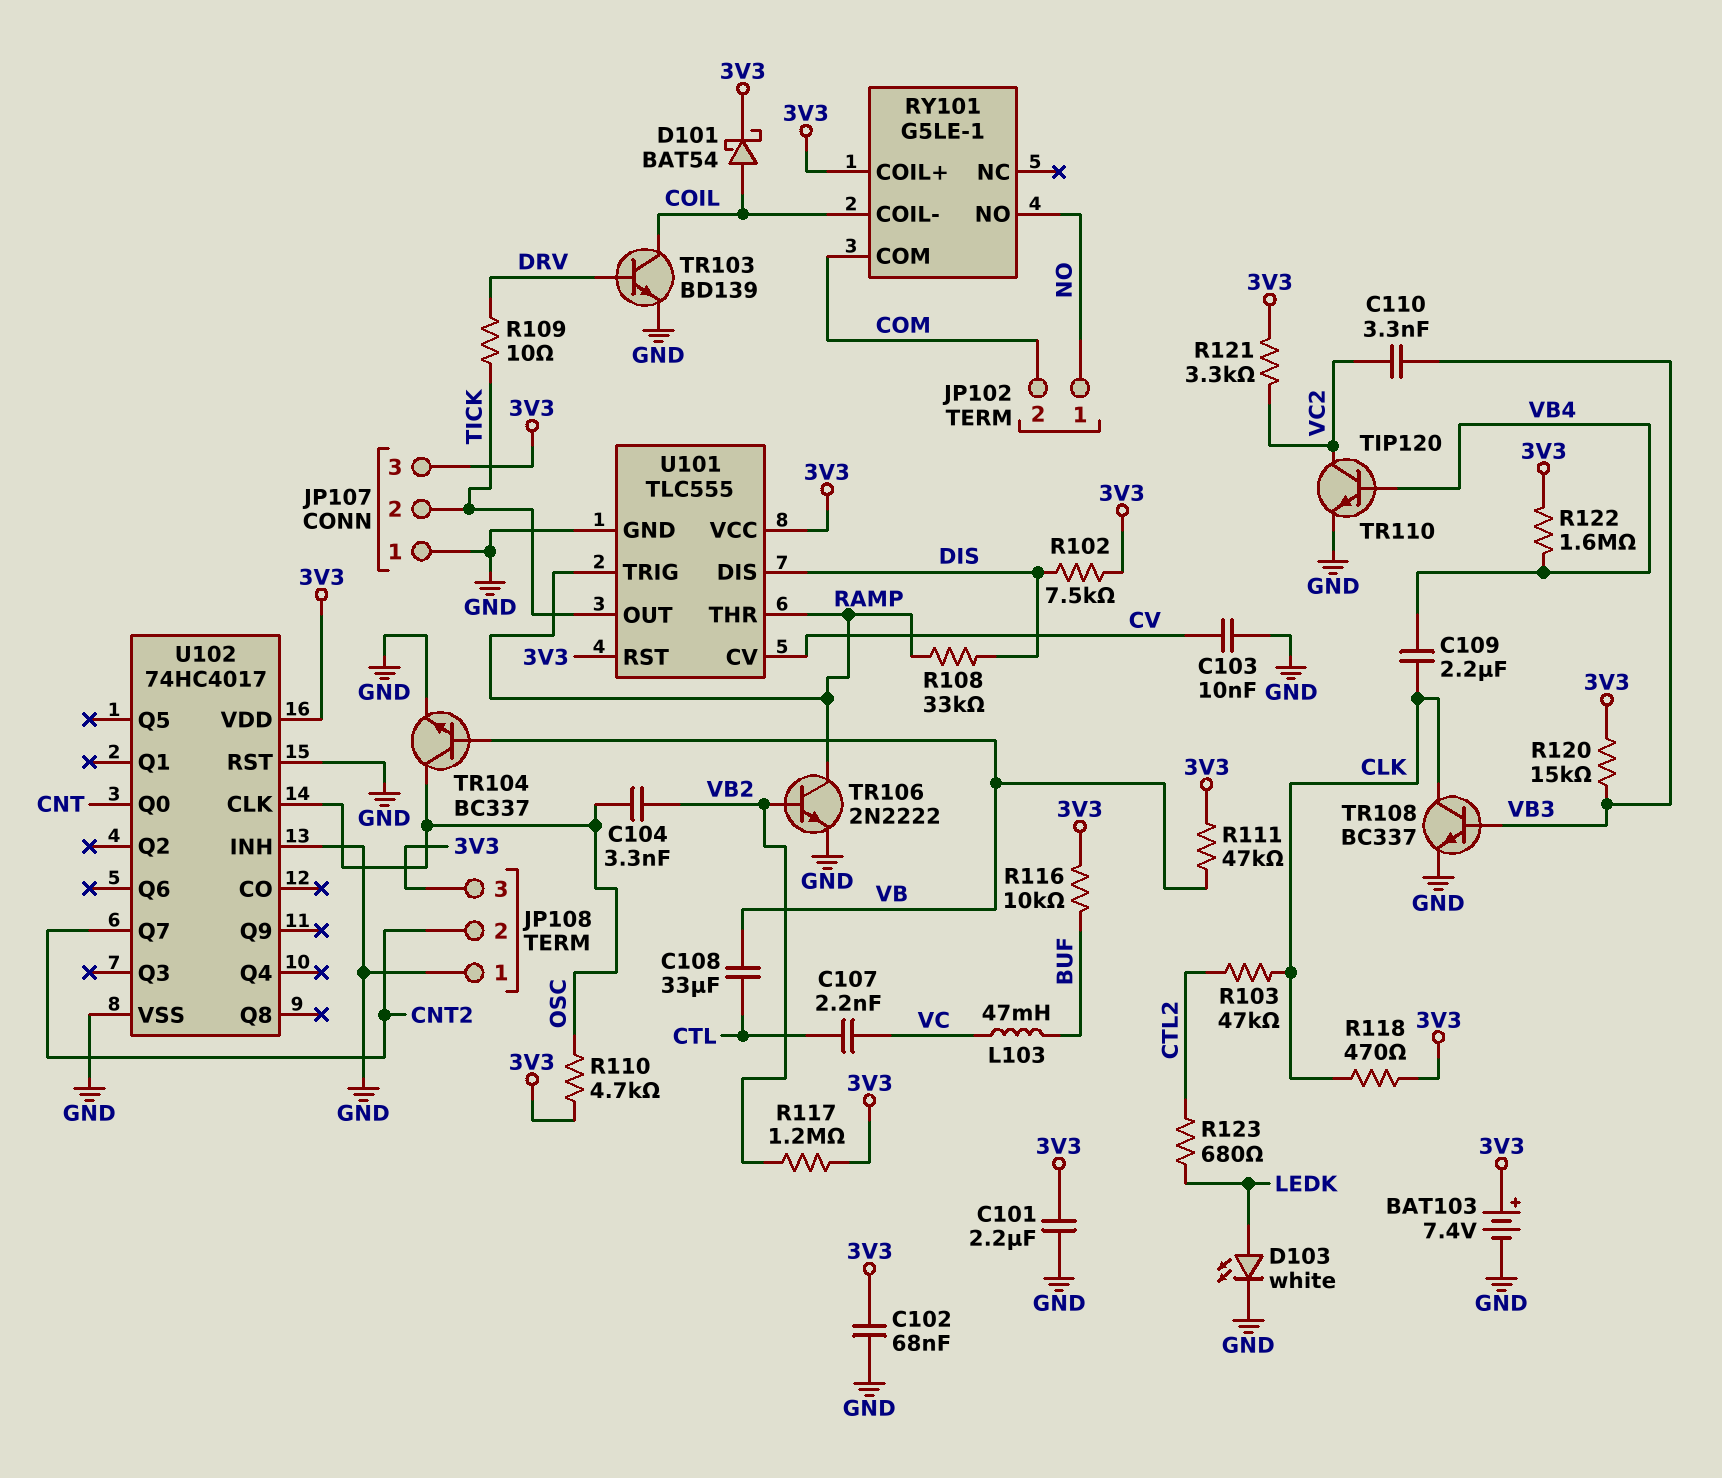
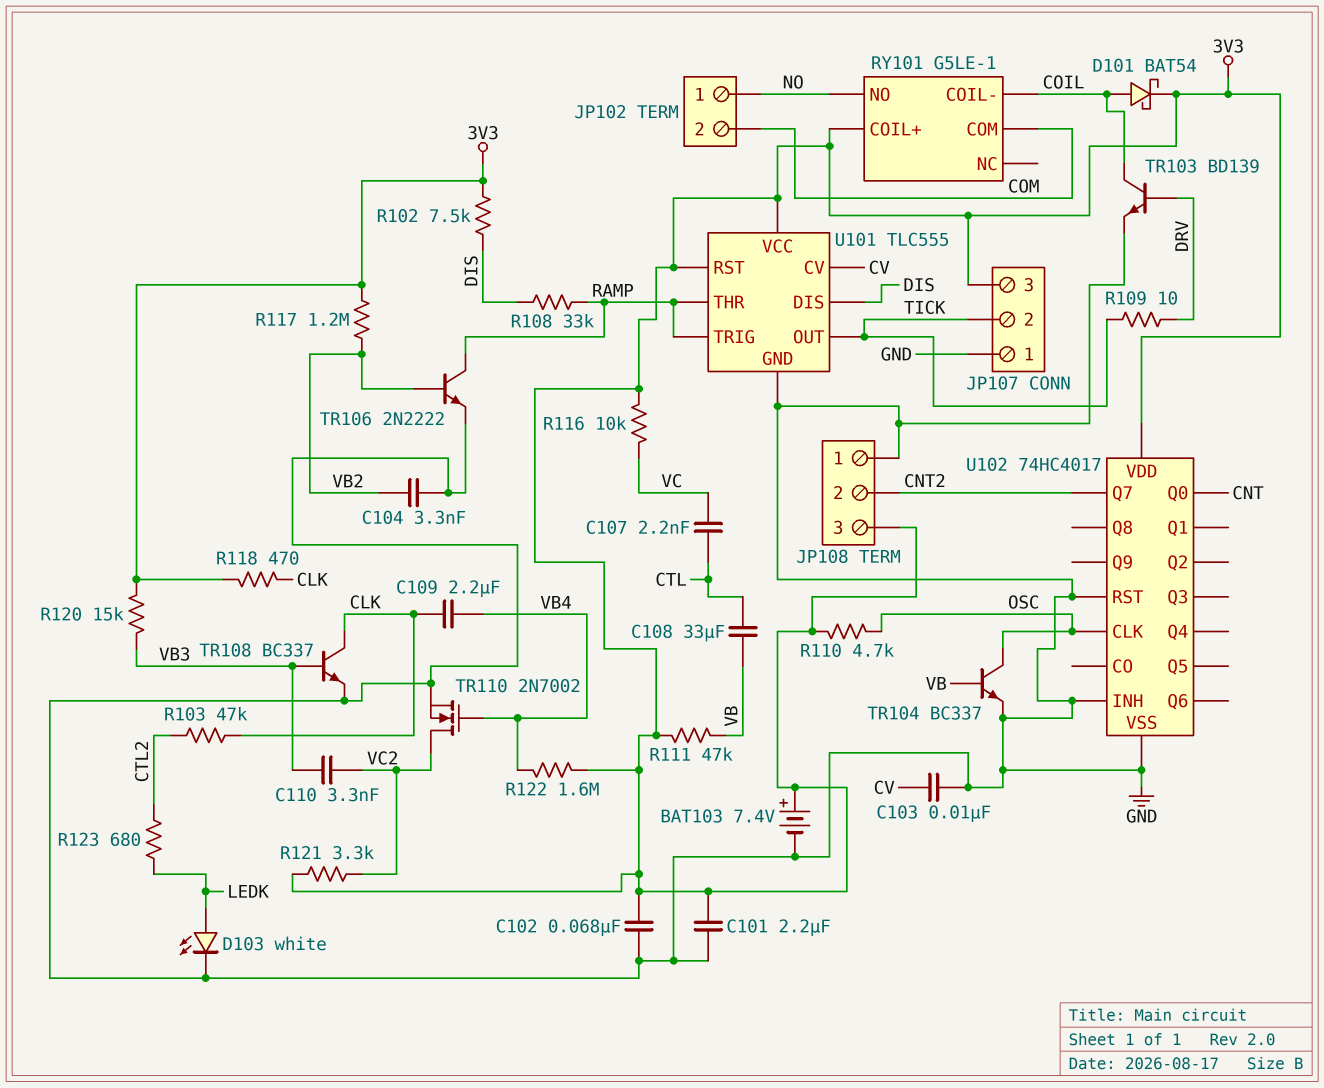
C104: 3.3nF (OSC, VB2) -> 3.3nF (GND, VB2)
L103: 47mH (BUF, VC) -> none
R116: 10k (3V3, BUF) -> 10k (3V3, VC)
TR110: NPN TIP120 (B VB4, C VC2, E GND) -> NMOS 2N7002 (G VB4, D VC2, S GND)

